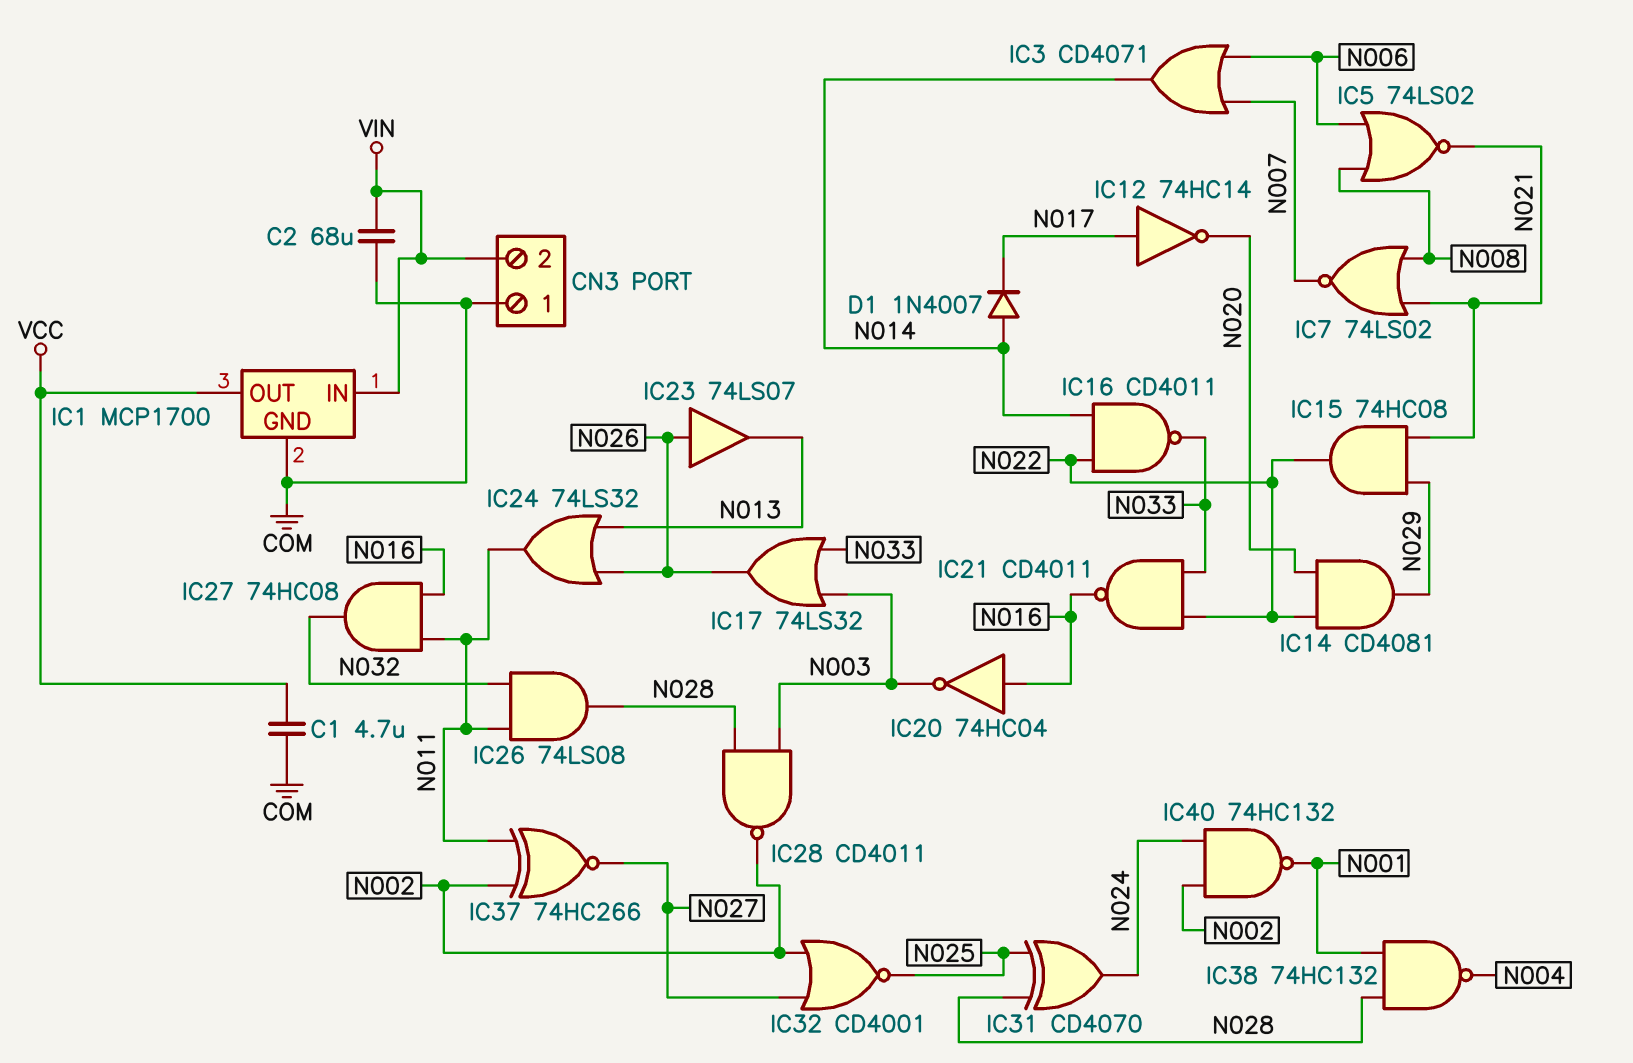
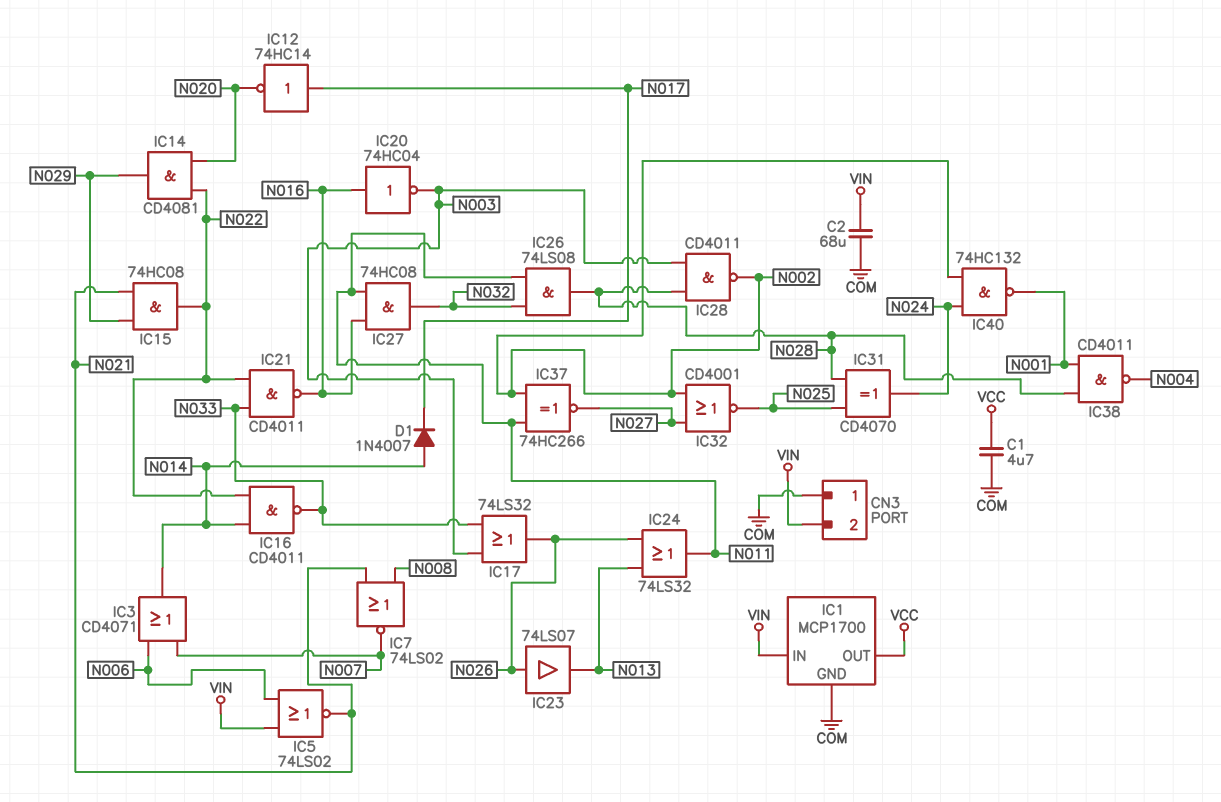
IC5: NOR 74LS02 (in N006, in N008, out N021) -> NOR 74LS02 (in N006, in VIN, out N021)
IC38: NAND 74HC132 (in N001, in N028, out N004) -> NAND CD4011 (in N001, in N028, out N004)

